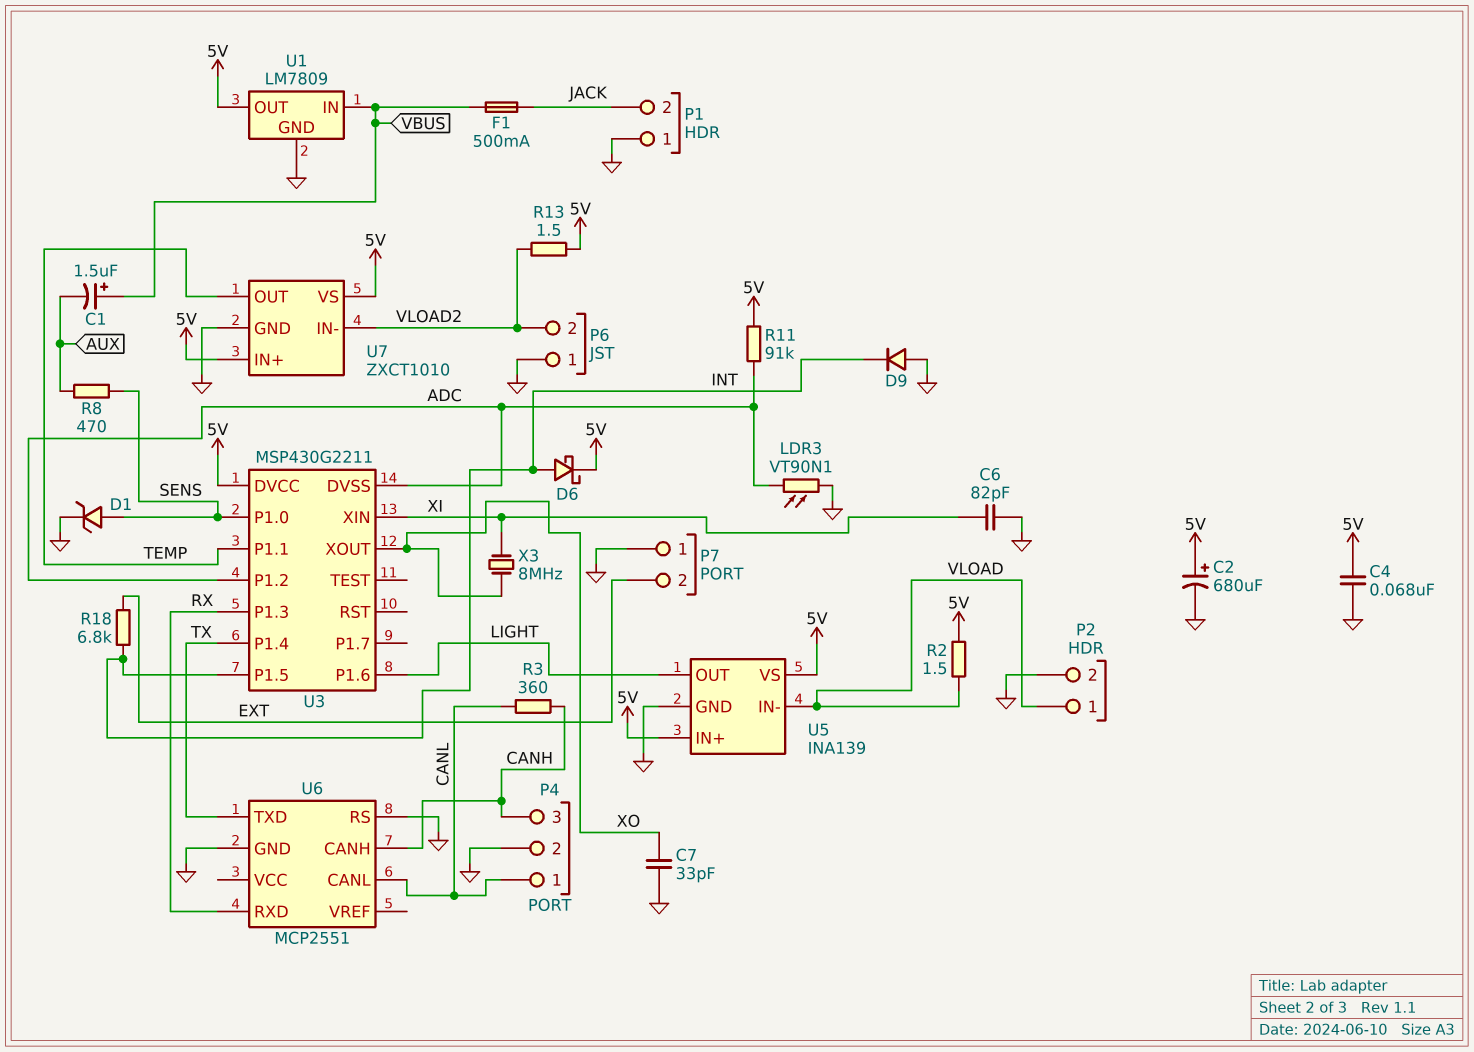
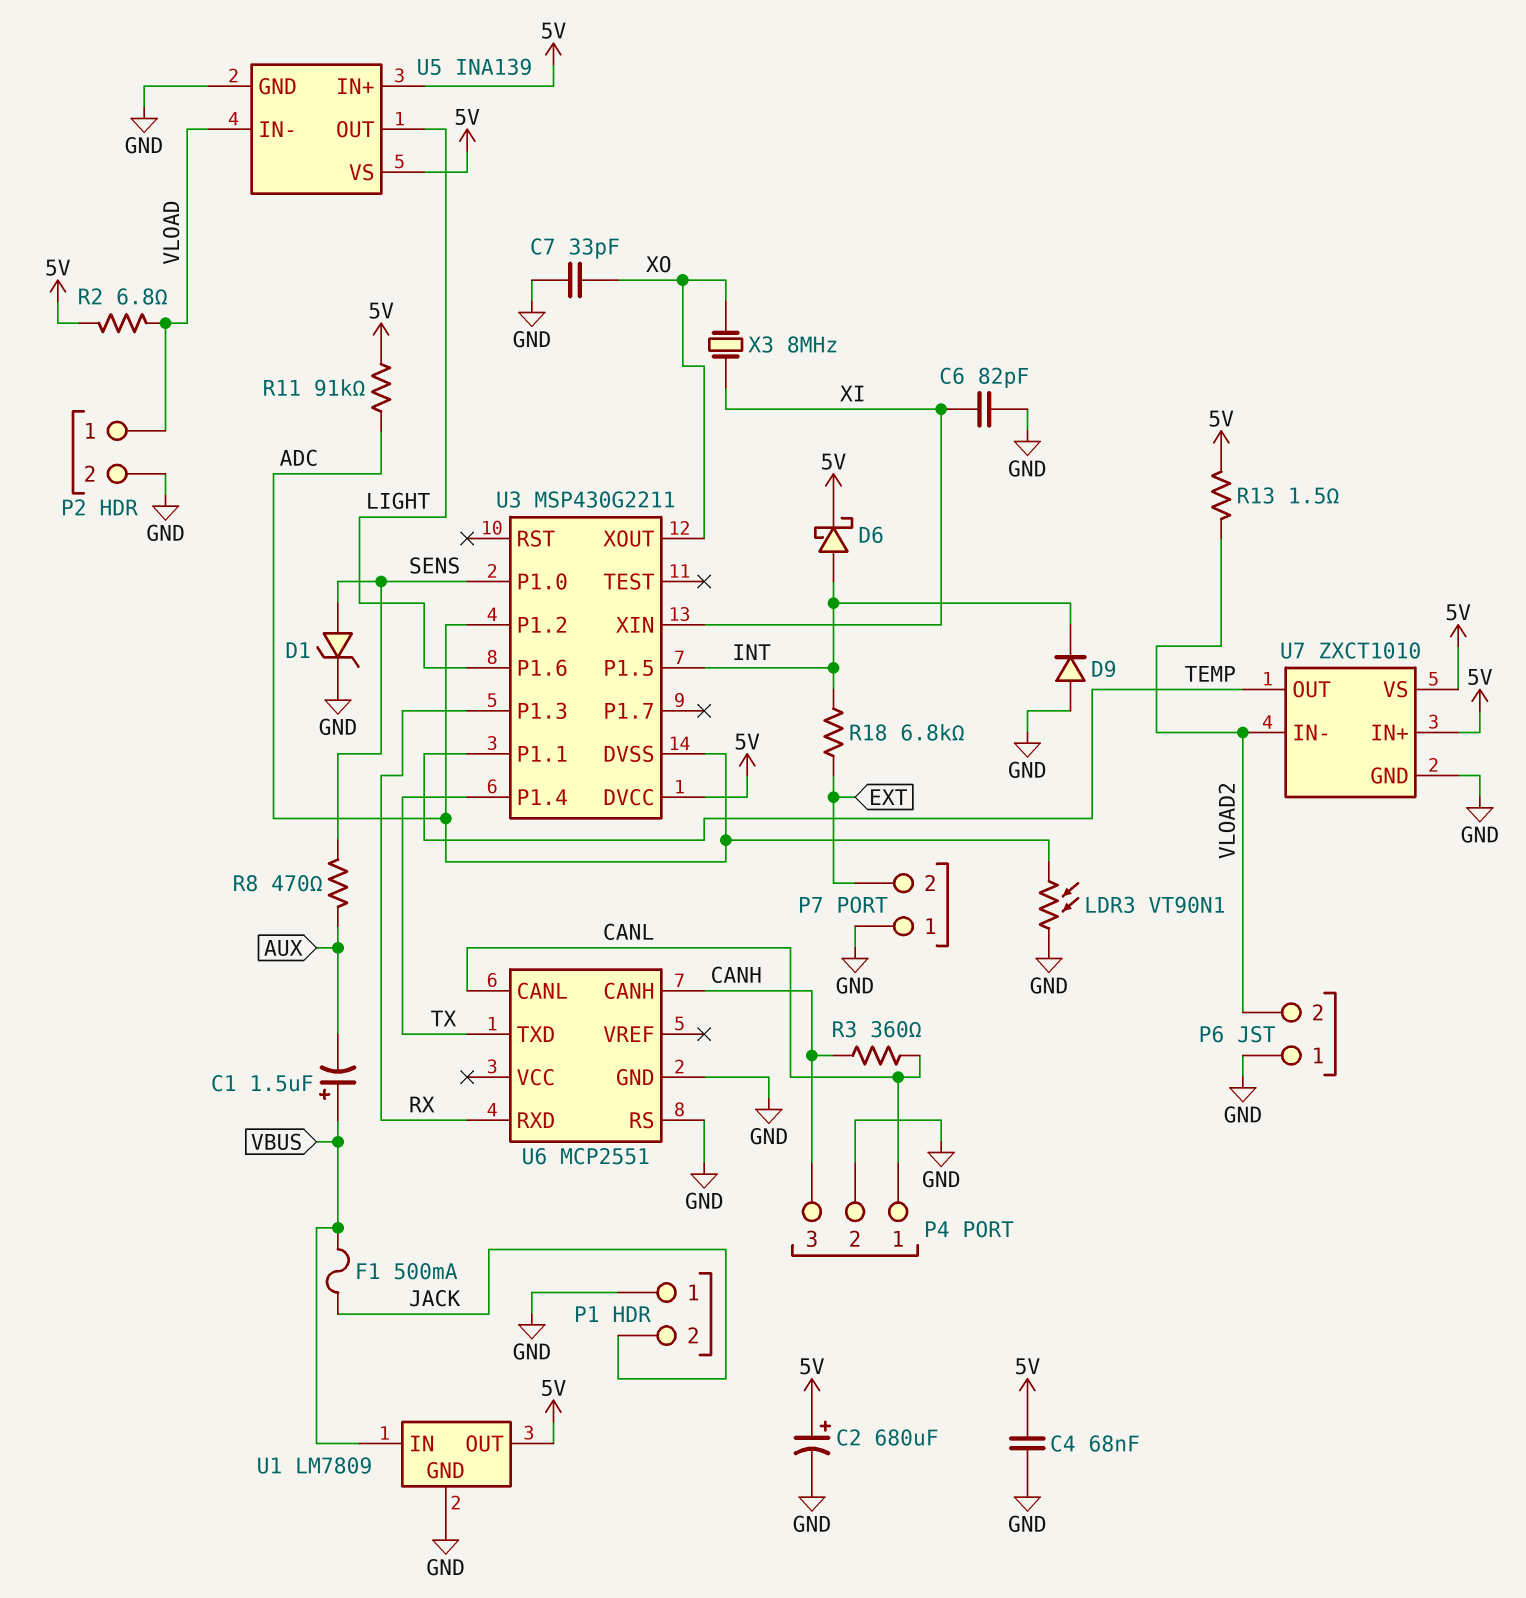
R2: 1.5 (5V, VLOAD) -> 6.8 (5V, VLOAD)

